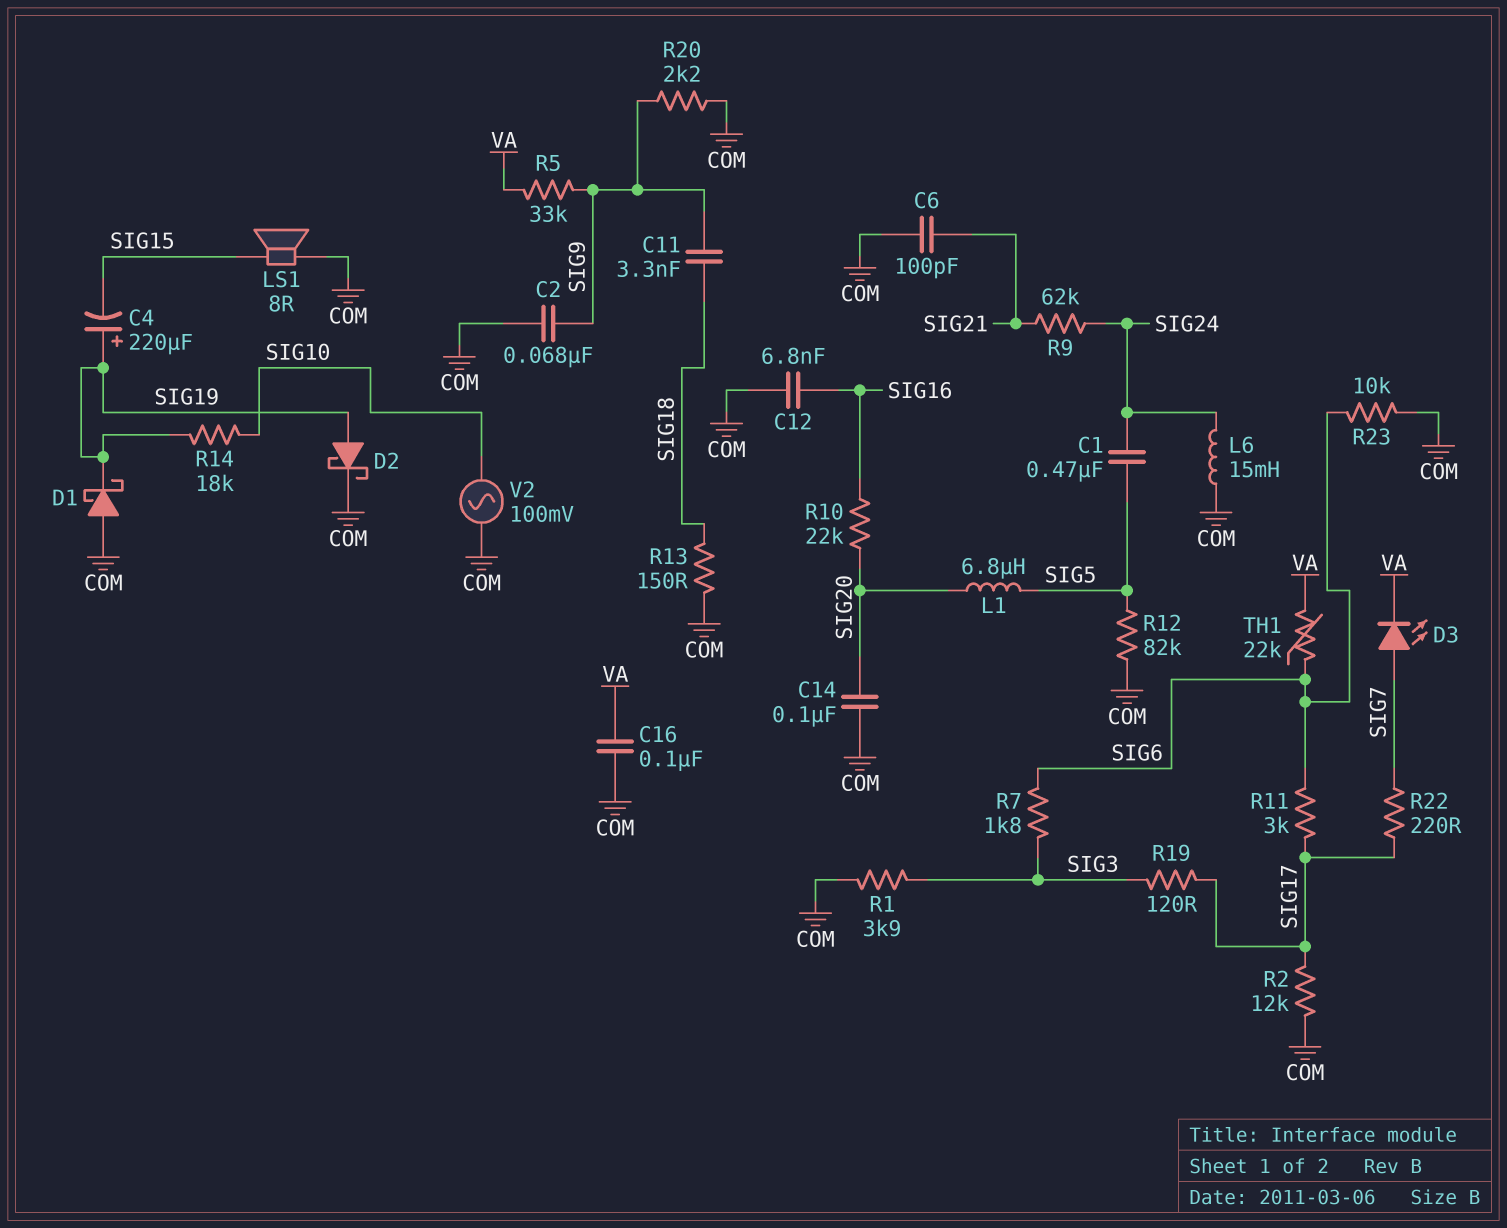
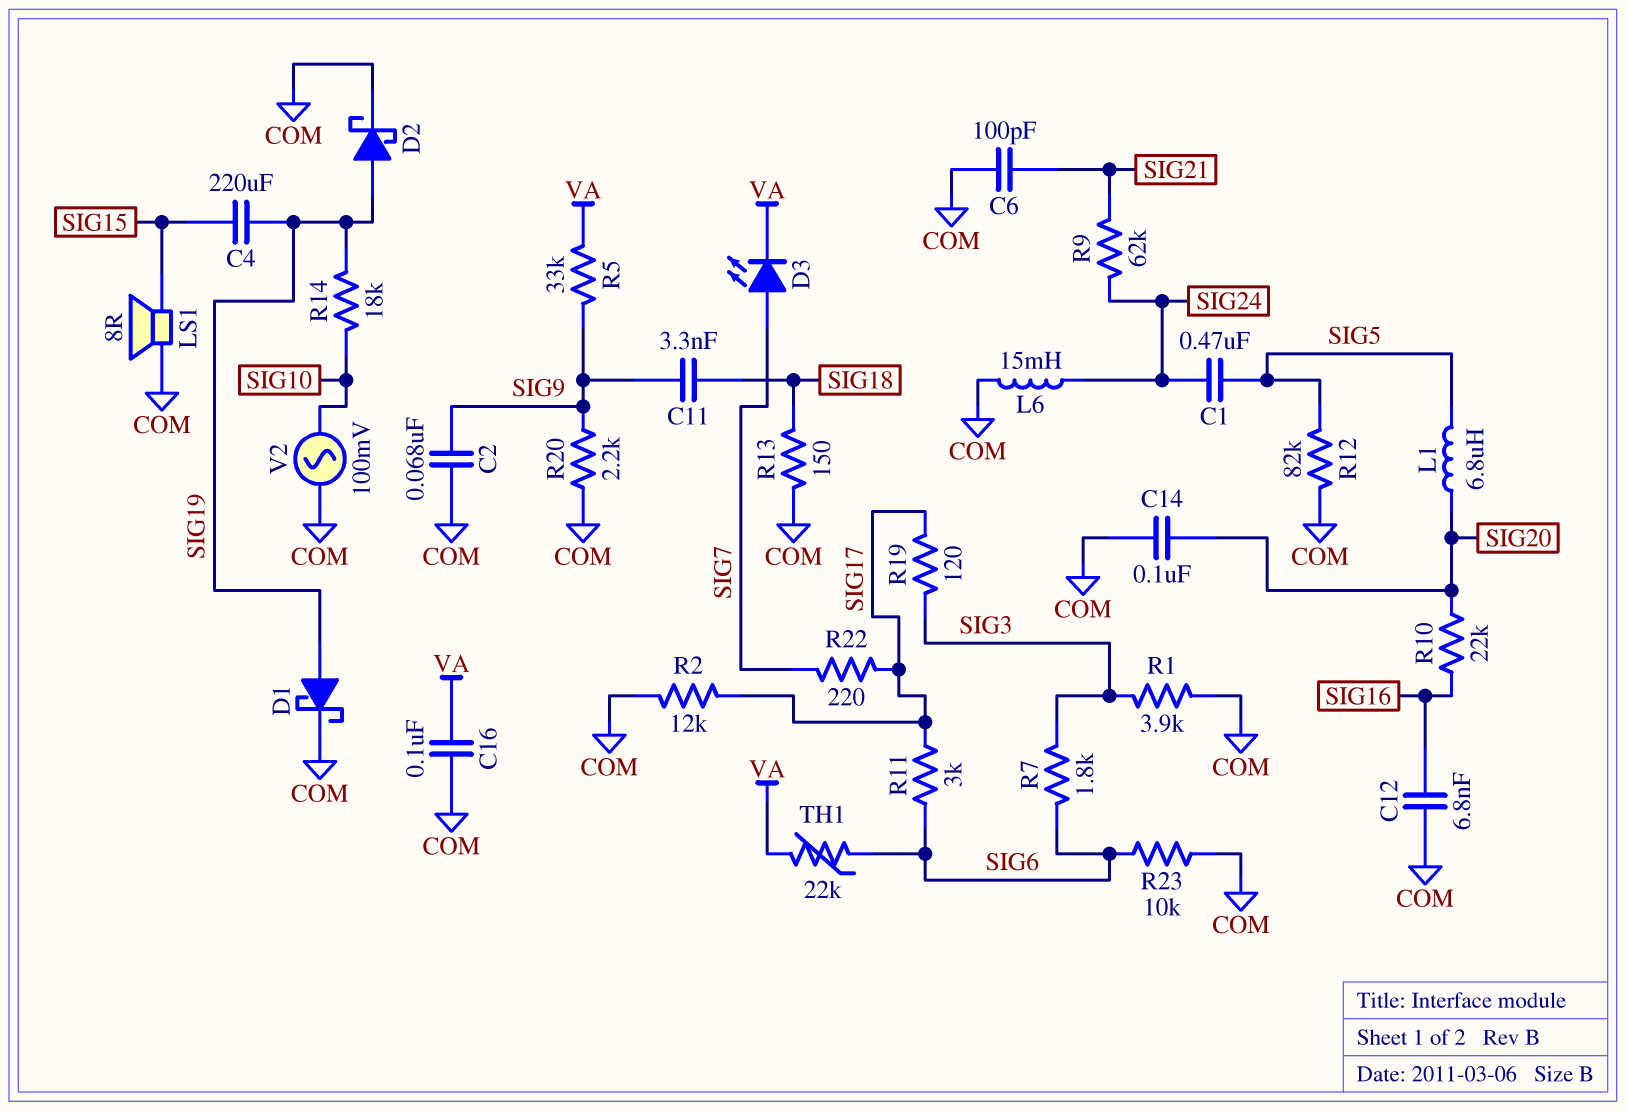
C4: 220uF (plus SIG19, minus SIG15) -> 220uF (SIG15, SIG19)
D1: schottky (A COM, K SIG19) -> schottky (A SIG19, K COM)

